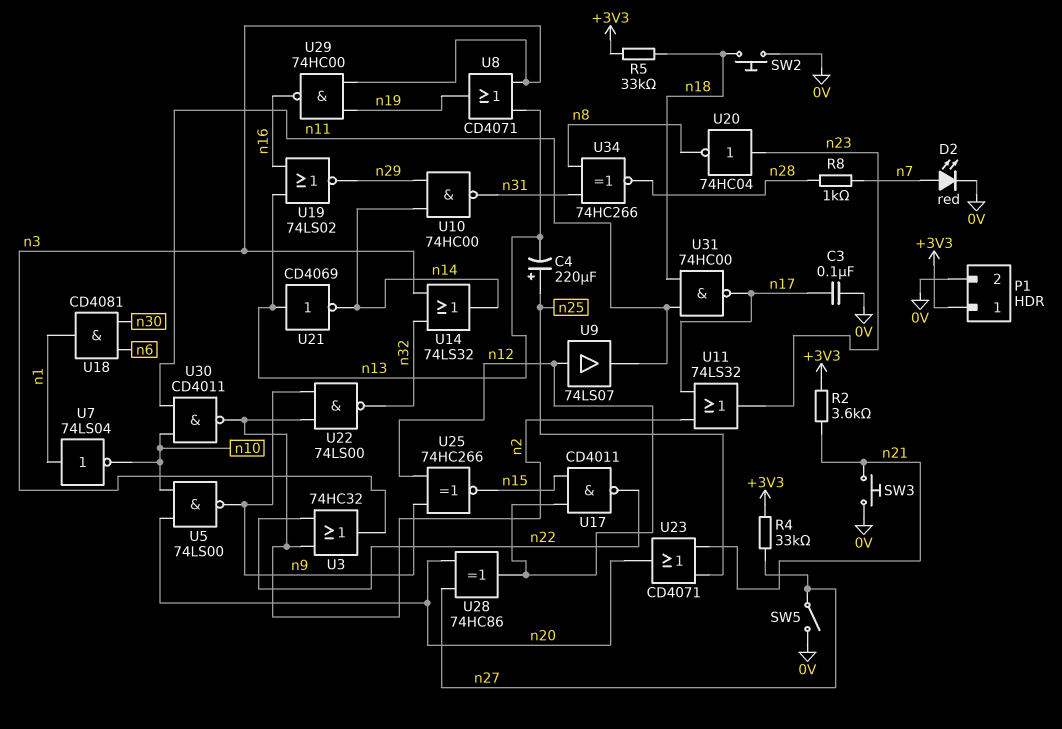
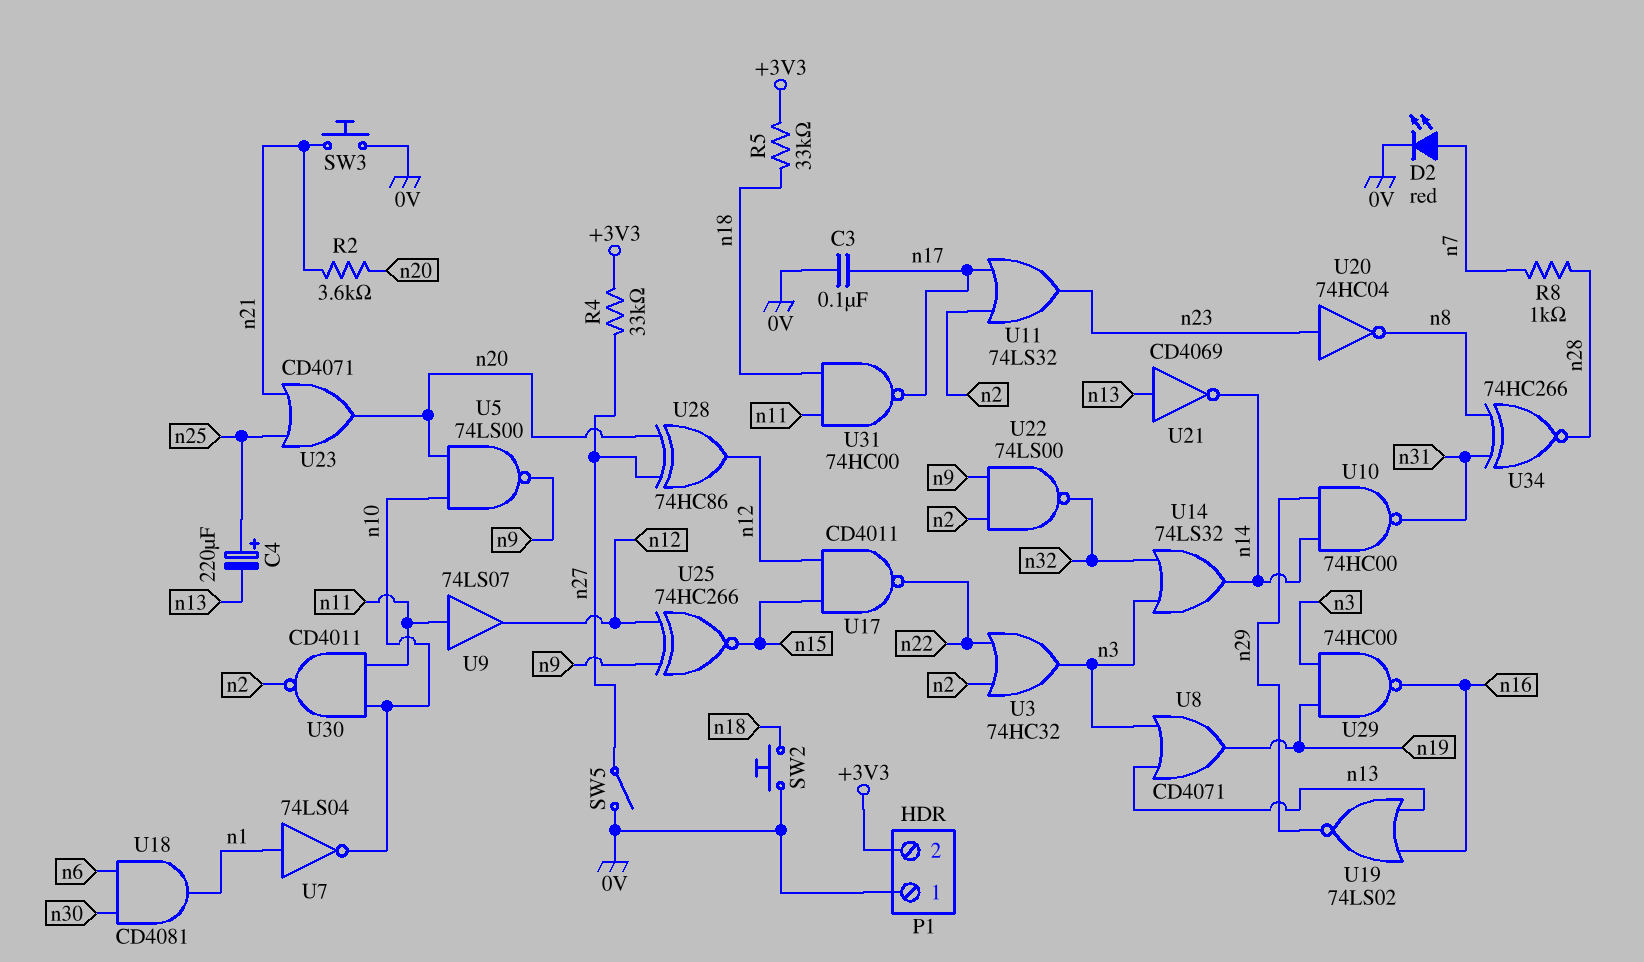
P1 pin 1: +3V3 -> 0V
P1 pin 2: 0V -> +3V3
R2: 3.6k (+3V3, n21) -> 3.6k (n20, n21)
U9: buffer 74LS07 (in n12, out n11) -> buffer 74LS07 (in n11, out n12)

